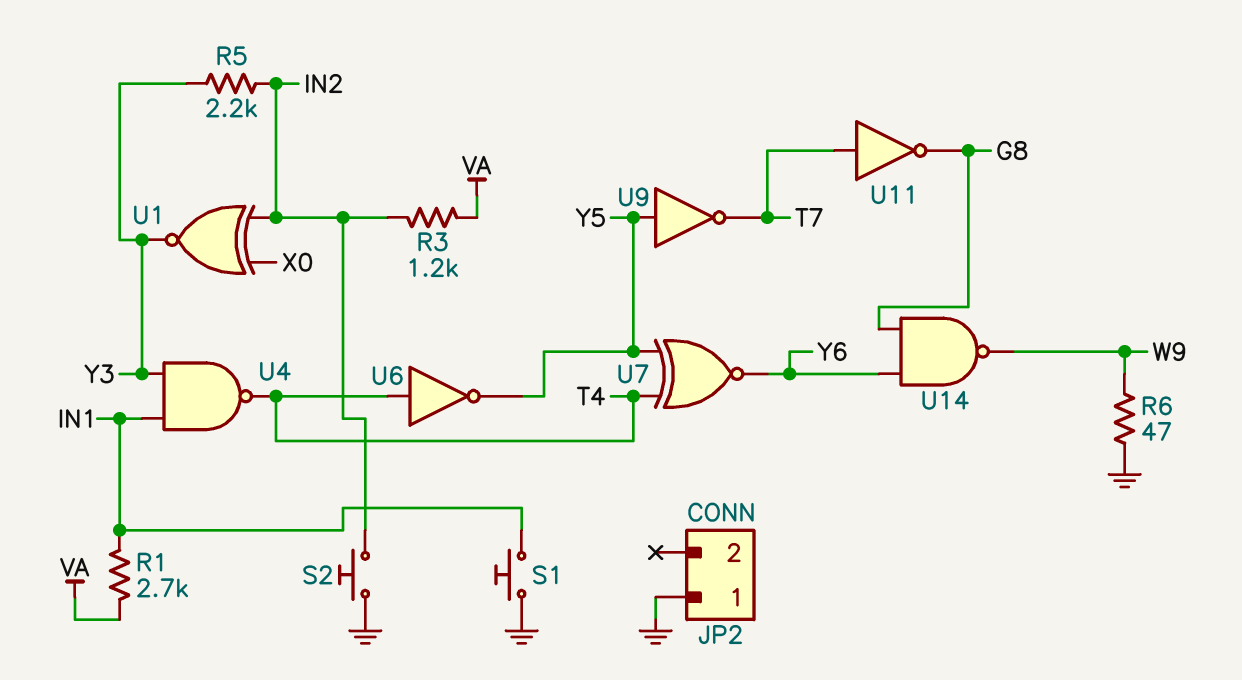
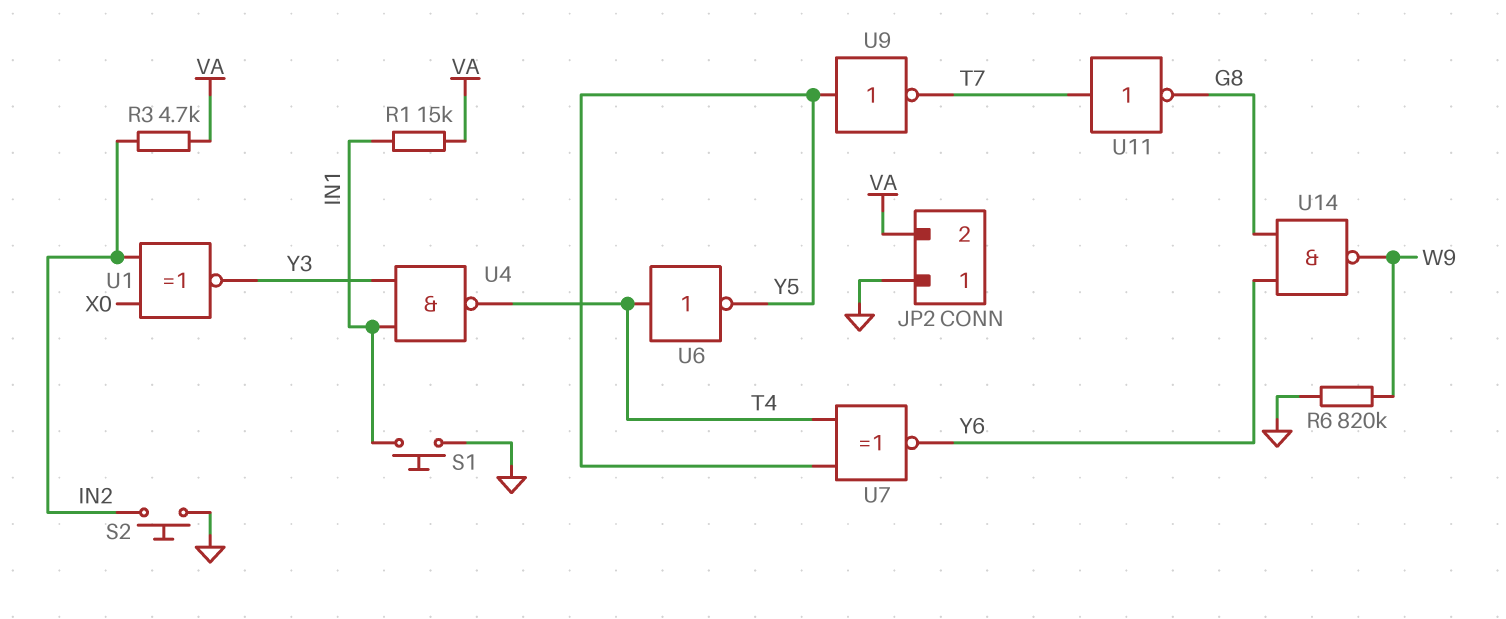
JP2 pin 2: none -> VA
R1: 2.7k (IN1, VA) -> 15k (IN1, VA)
R3: 1.2k (IN2, VA) -> 4.7k (IN2, VA)
R5: 2.2k (IN2, Y3) -> none
R6: 47 (GND, W9) -> 820k (GND, W9)

